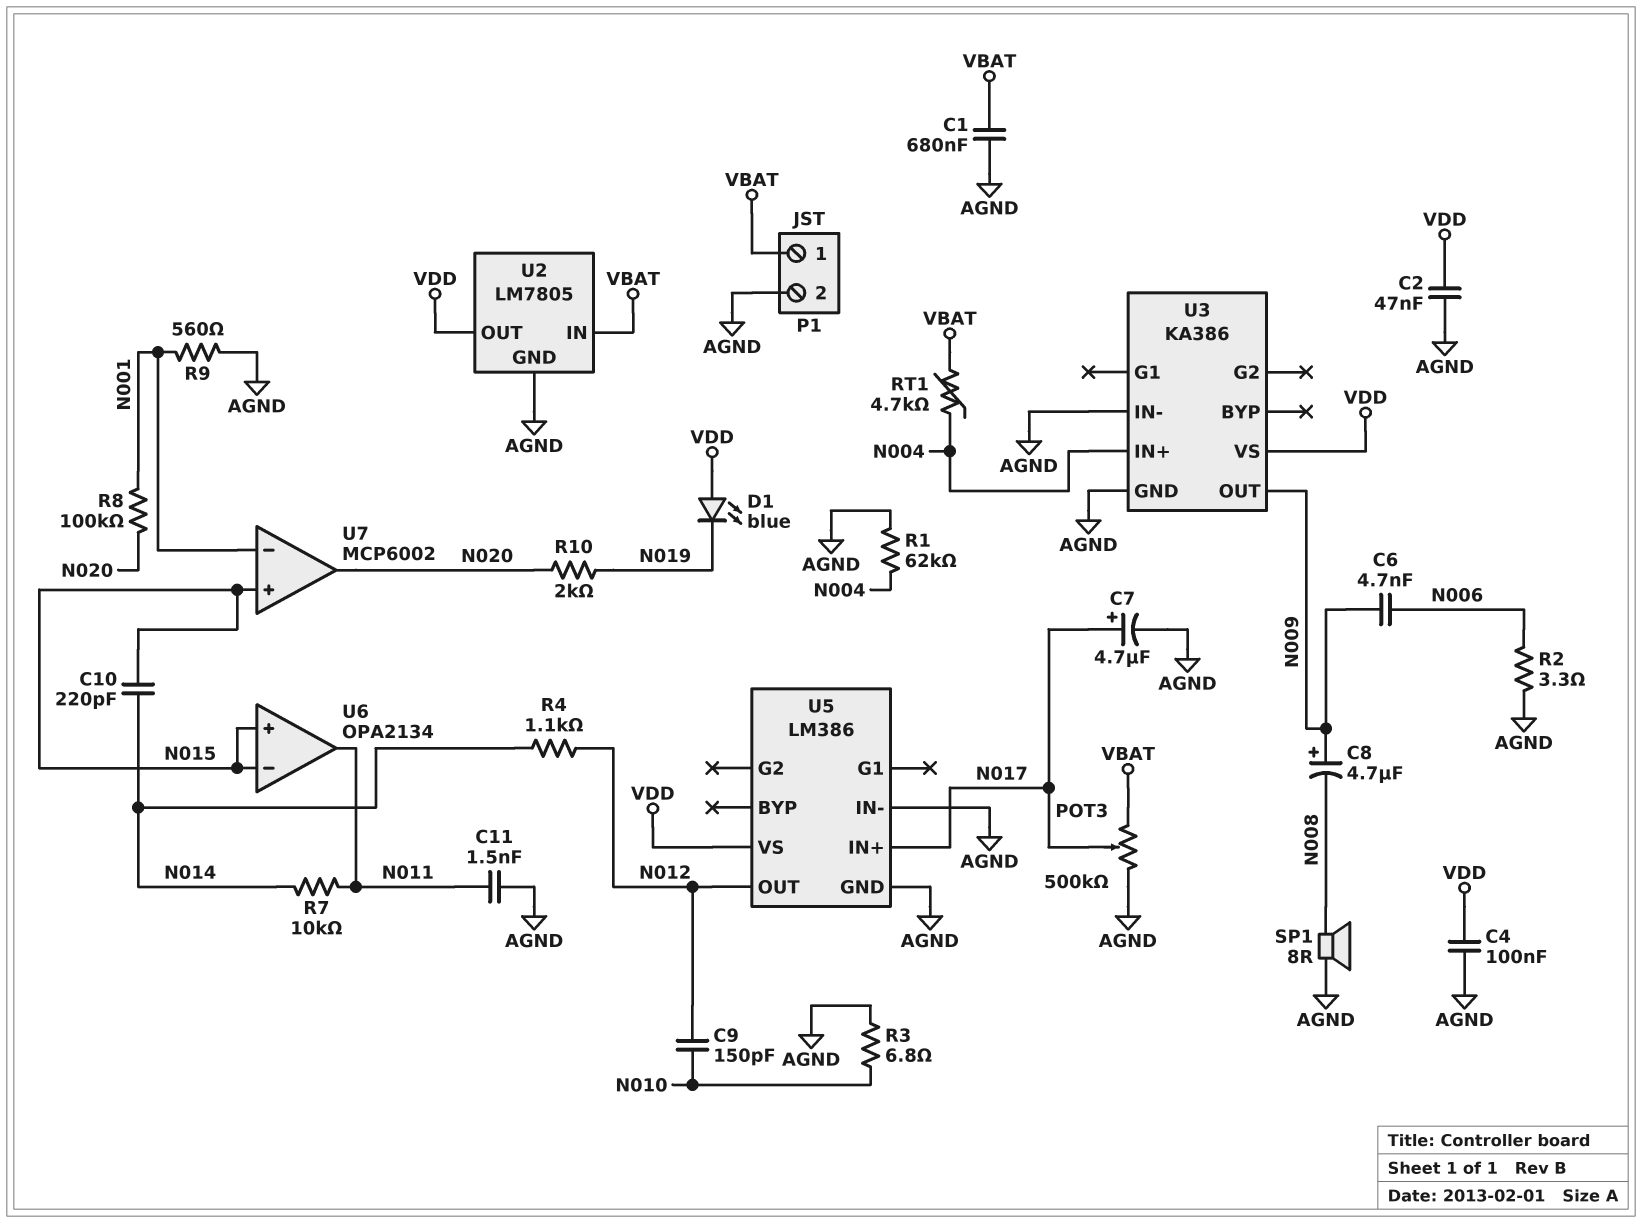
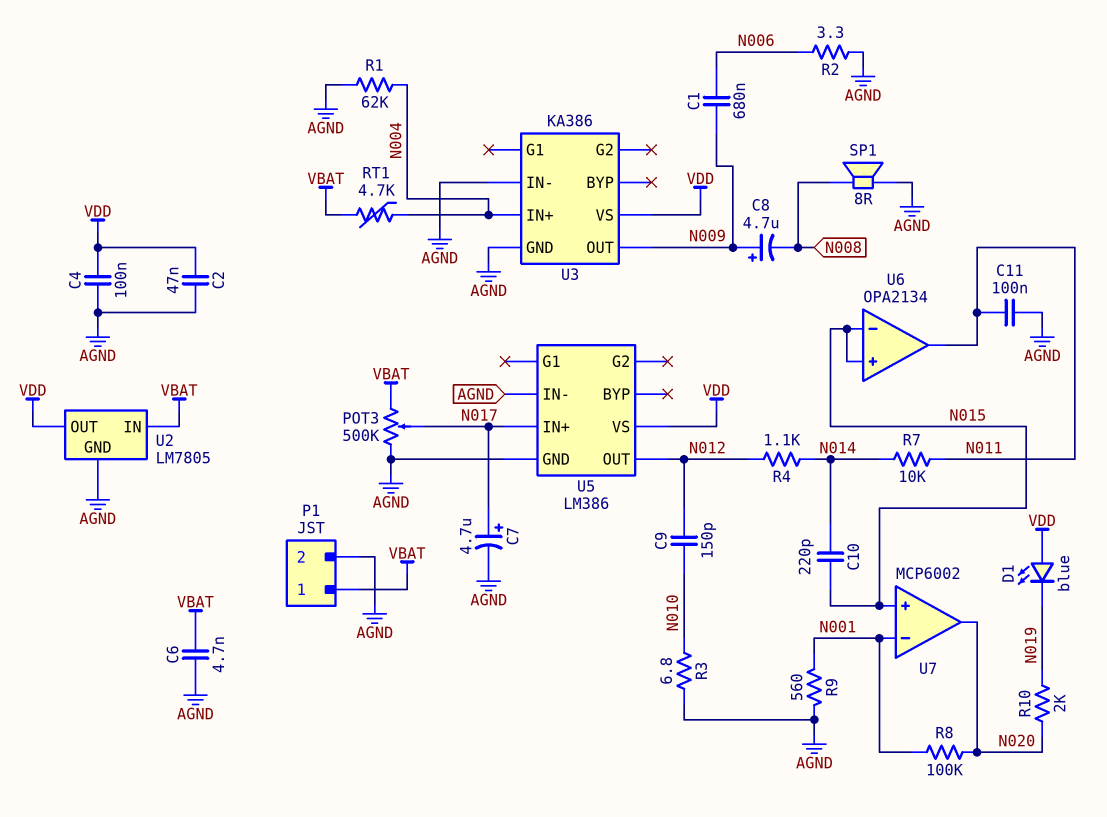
C1: 680nF (AGND, VBAT) -> 680nF (N006, N009)
C6: 4.7nF (N006, N009) -> 4.7nF (AGND, VBAT)
C11: 1.5nF (AGND, N011) -> 100nF (AGND, N011)

